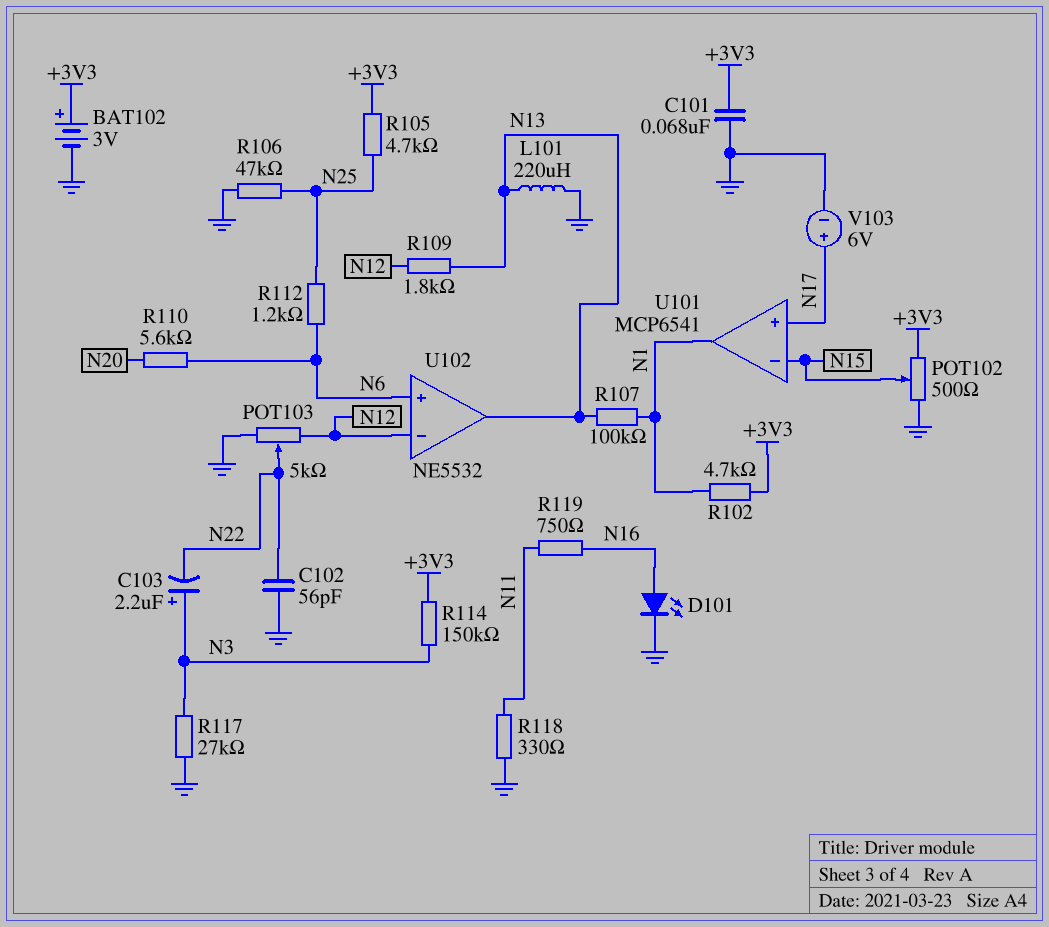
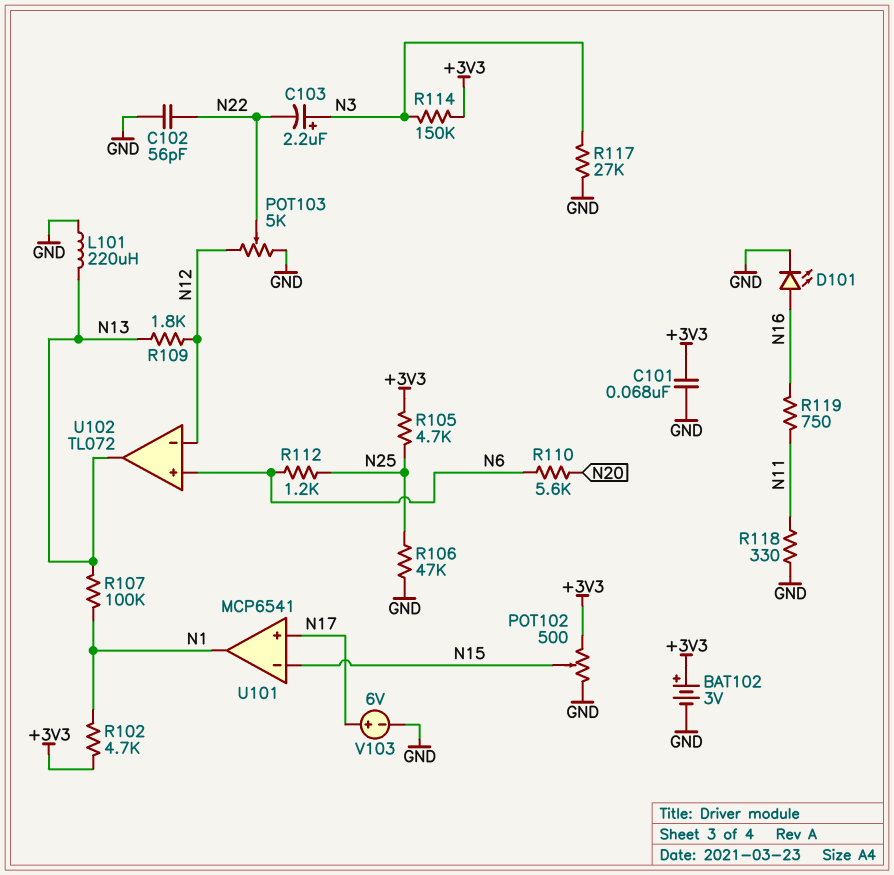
U102: NE5532 -> TL072

